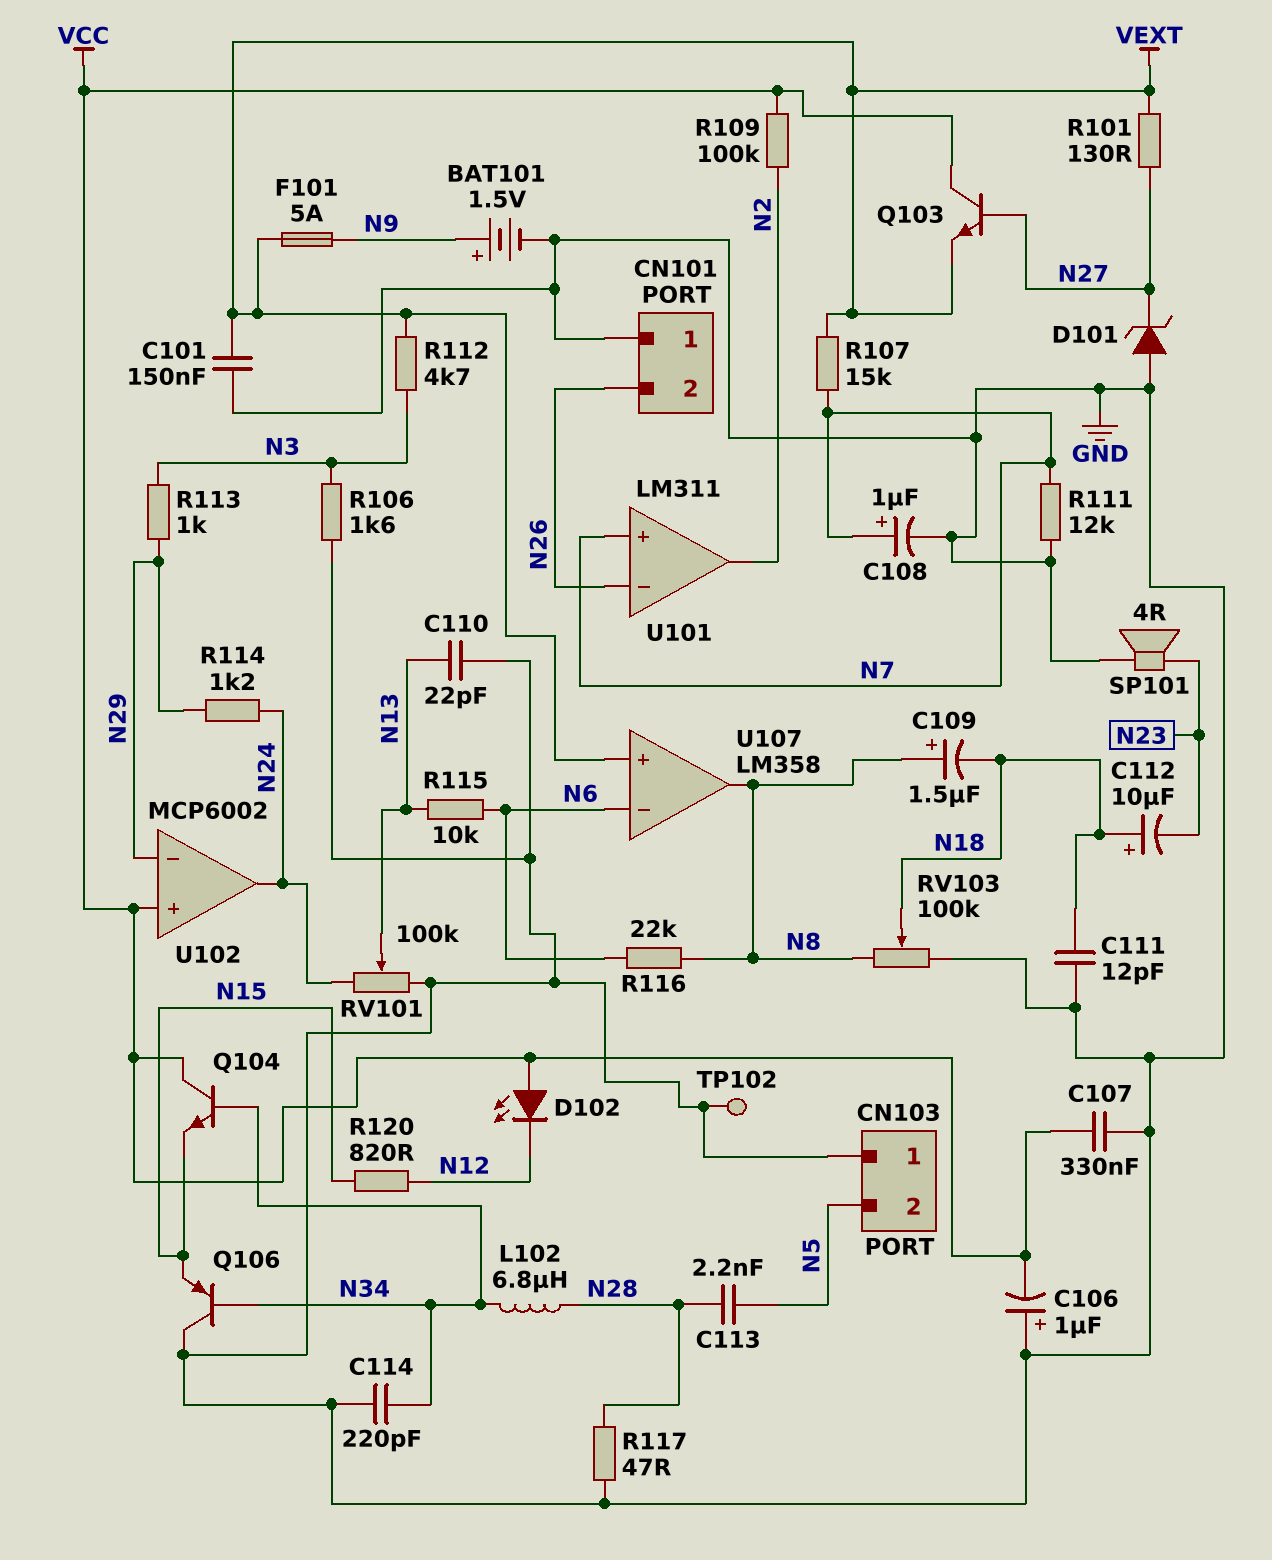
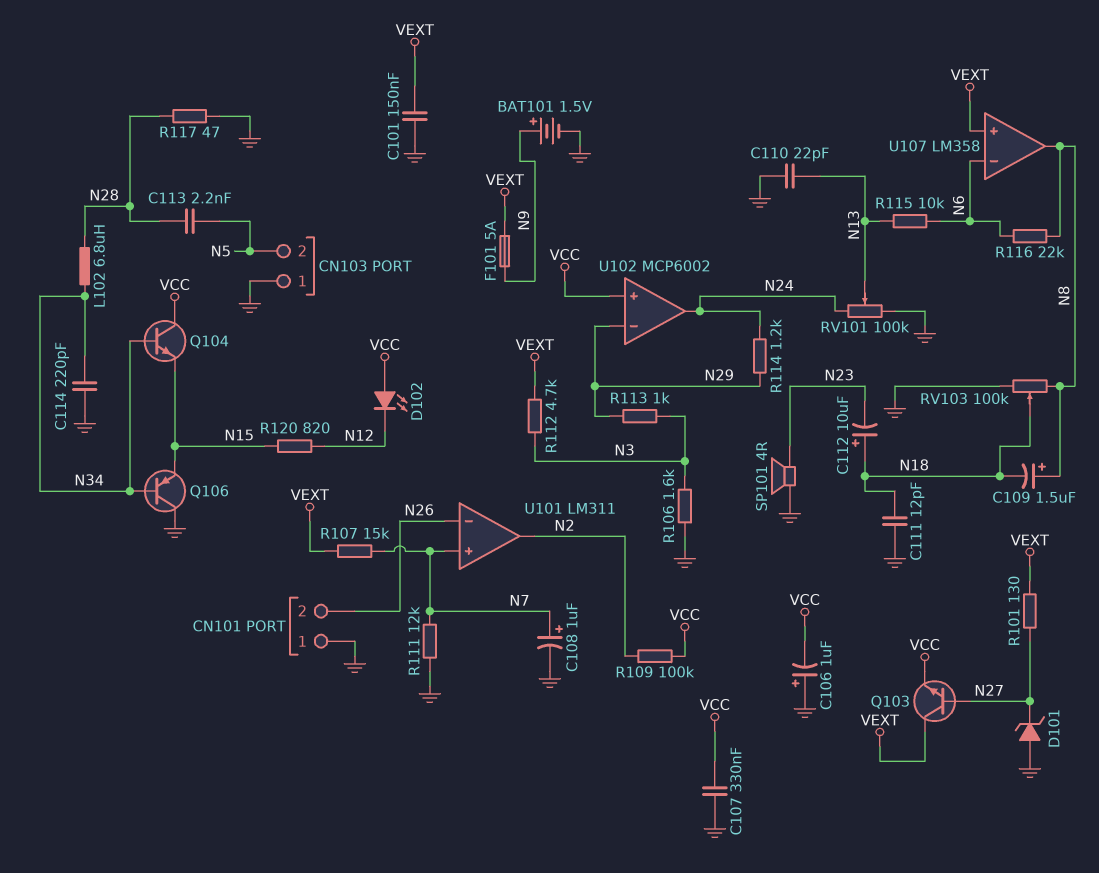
Q103: NPN (B N27, C VCC, E VEXT) -> NPN (B N27, C VEXT, E VCC)
TP102: test point (GND) -> none

